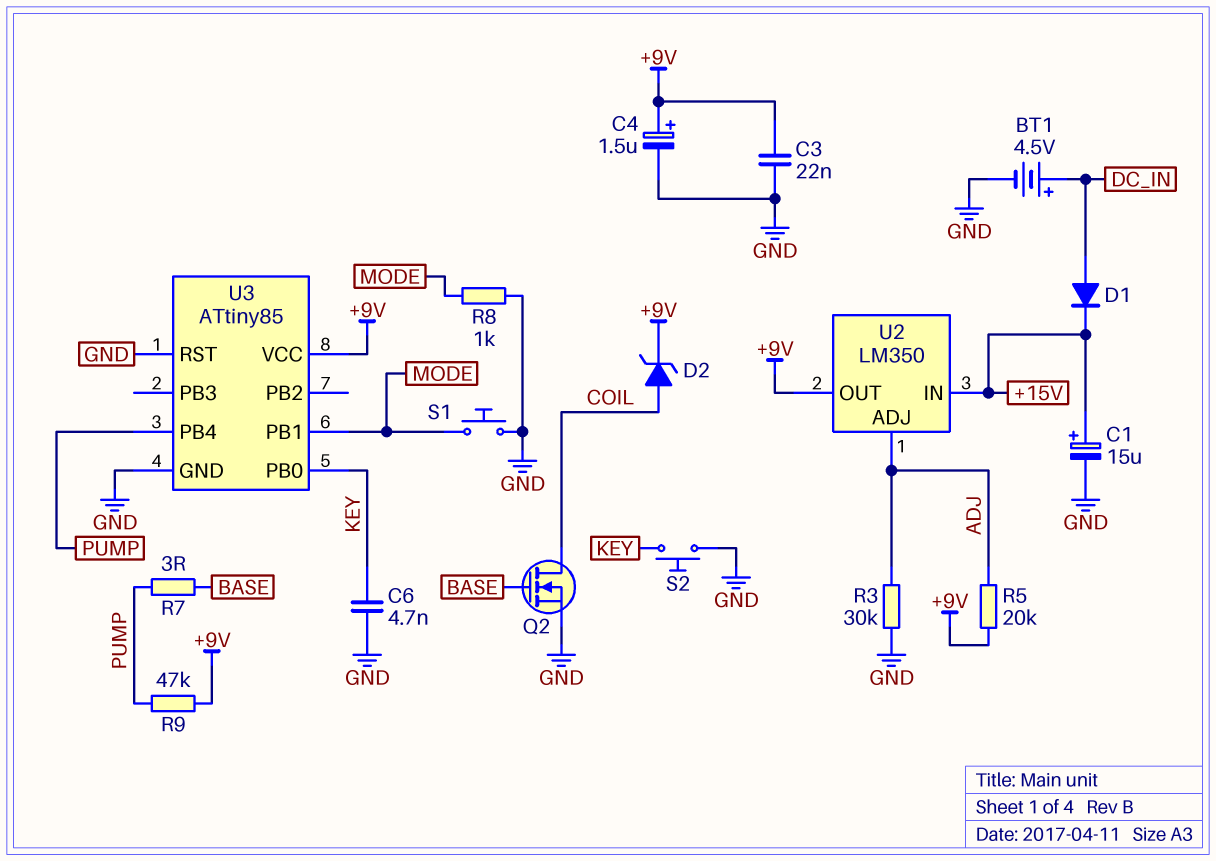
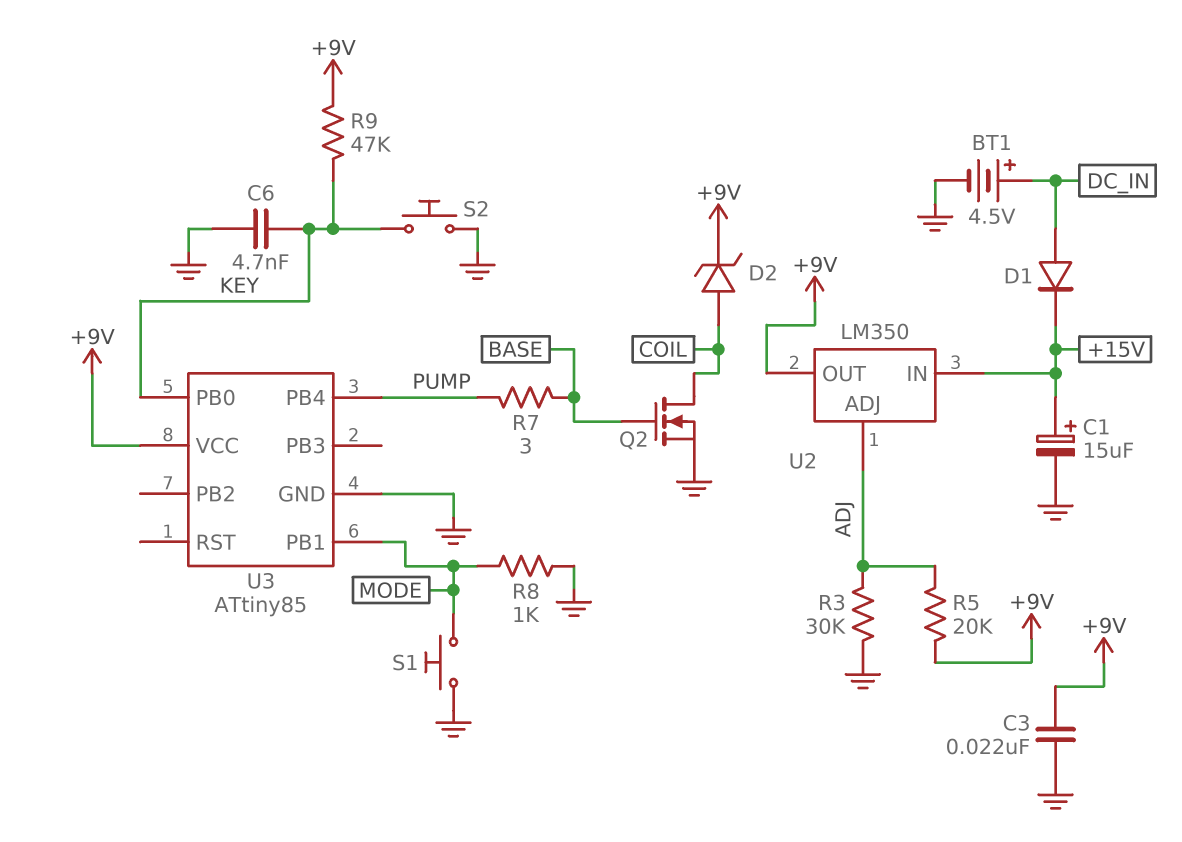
C4: 1.5uF (plus +9V, minus GND) -> none
R9: 47k (+9V, PUMP) -> 47k (+9V, KEY)
U3 pin RST: GND -> none

